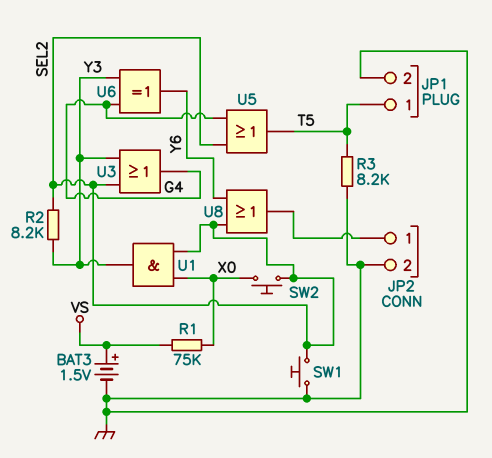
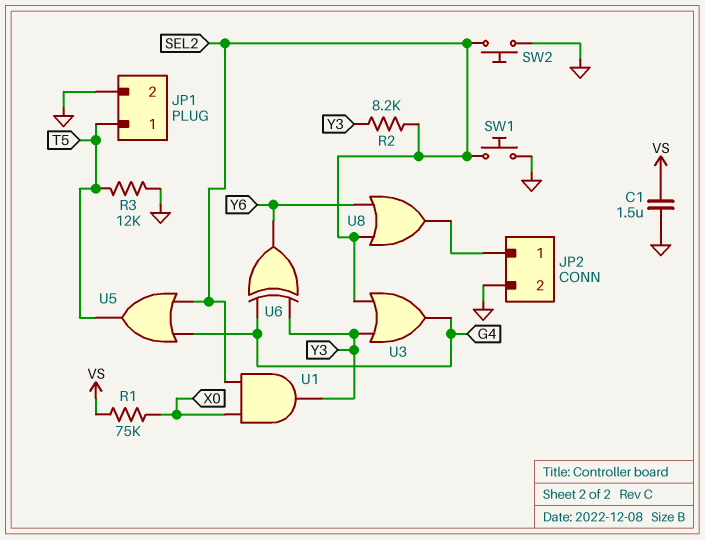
BAT3: 1.5V (plus VS, minus GND) -> none
C1: none -> 1.5uF (GND, VS)
R3: 8.2k (GND, T5) -> 12k (GND, T5)
SW2: button (SEL2, X0) -> button (GND, SEL2)

